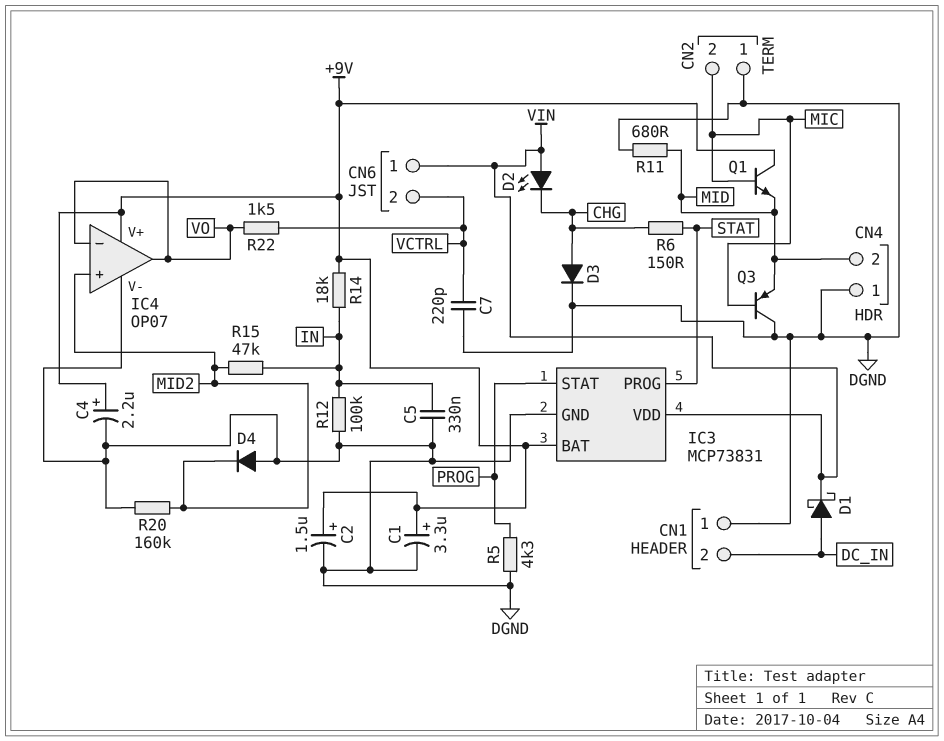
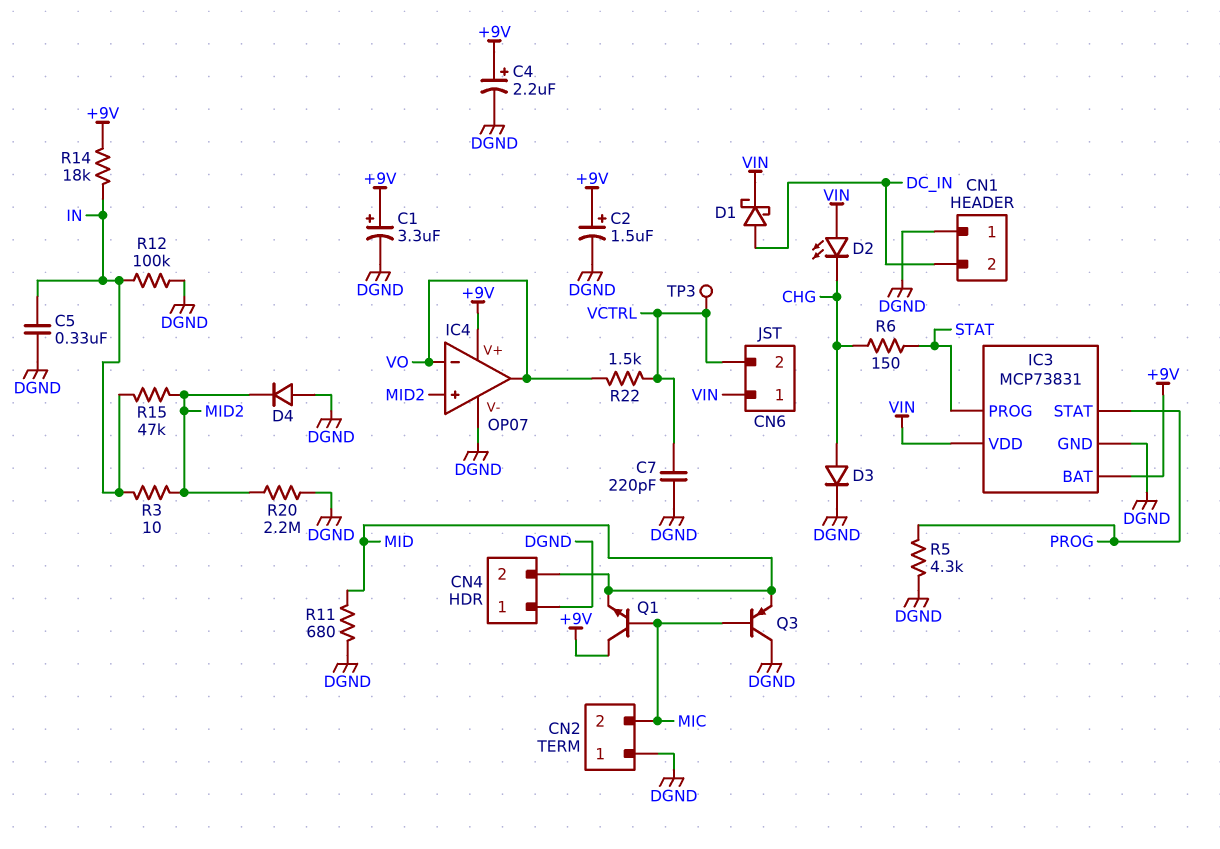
R3: none -> 10 (IN, MID2)
R20: 160k (DGND, MID2) -> 2.2M (DGND, MID2)
TP3: none -> test point (VCTRL)

